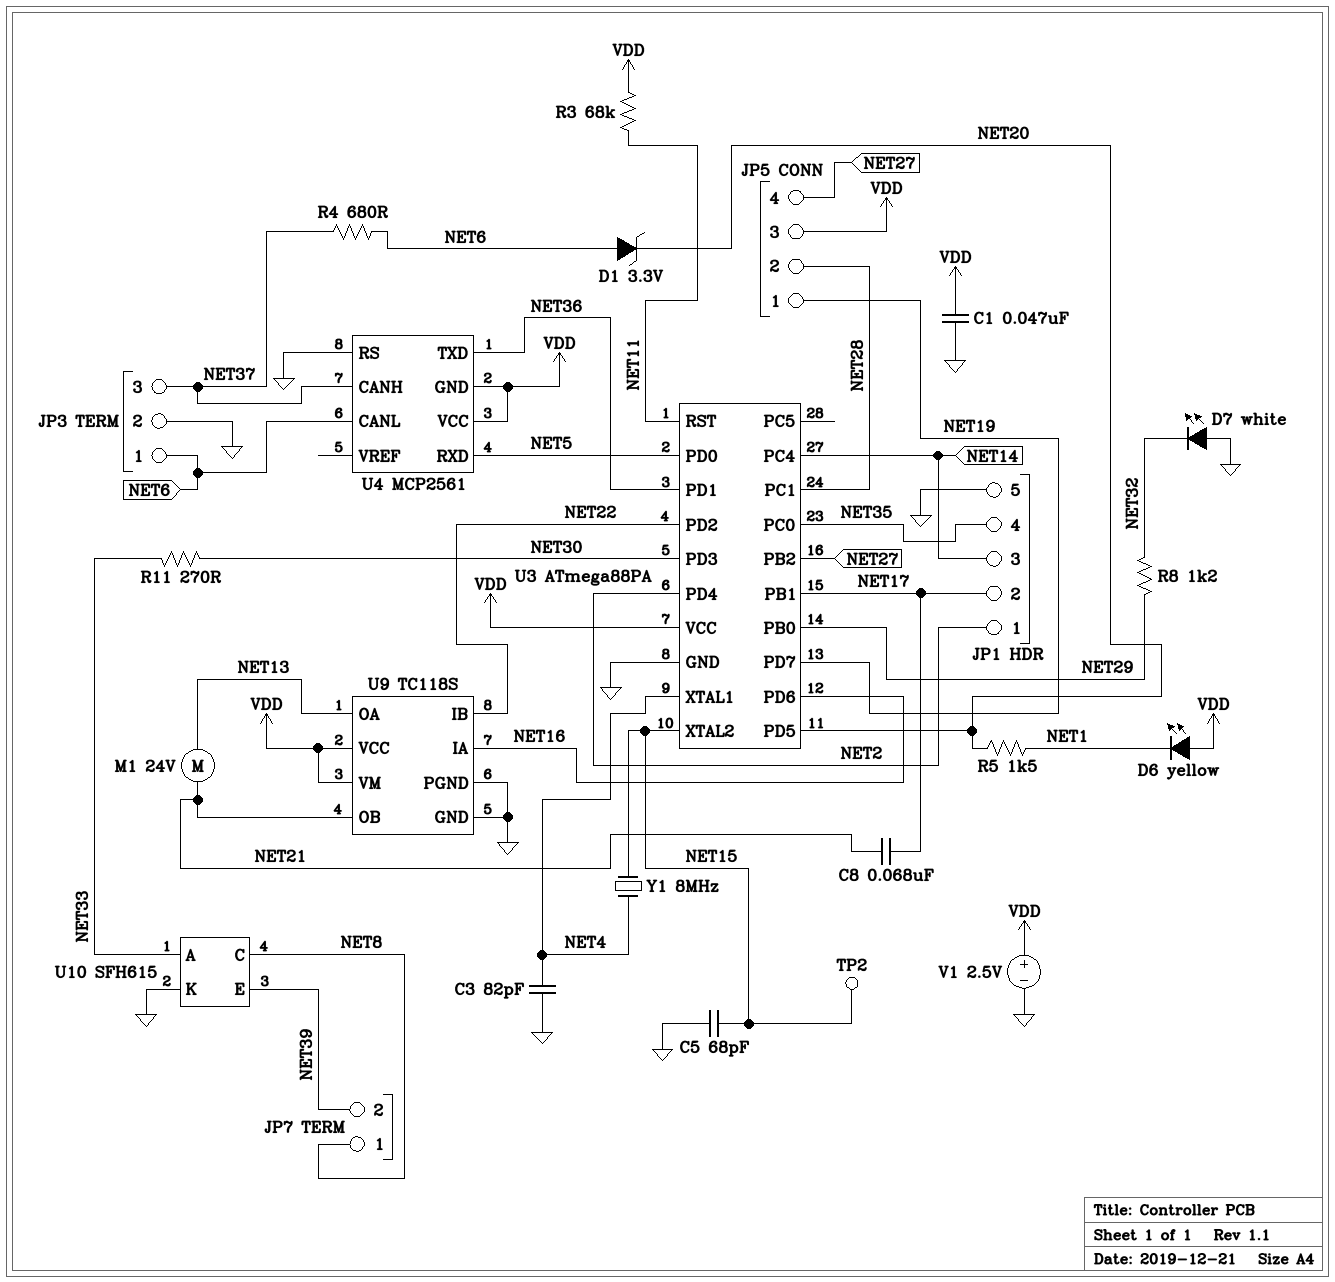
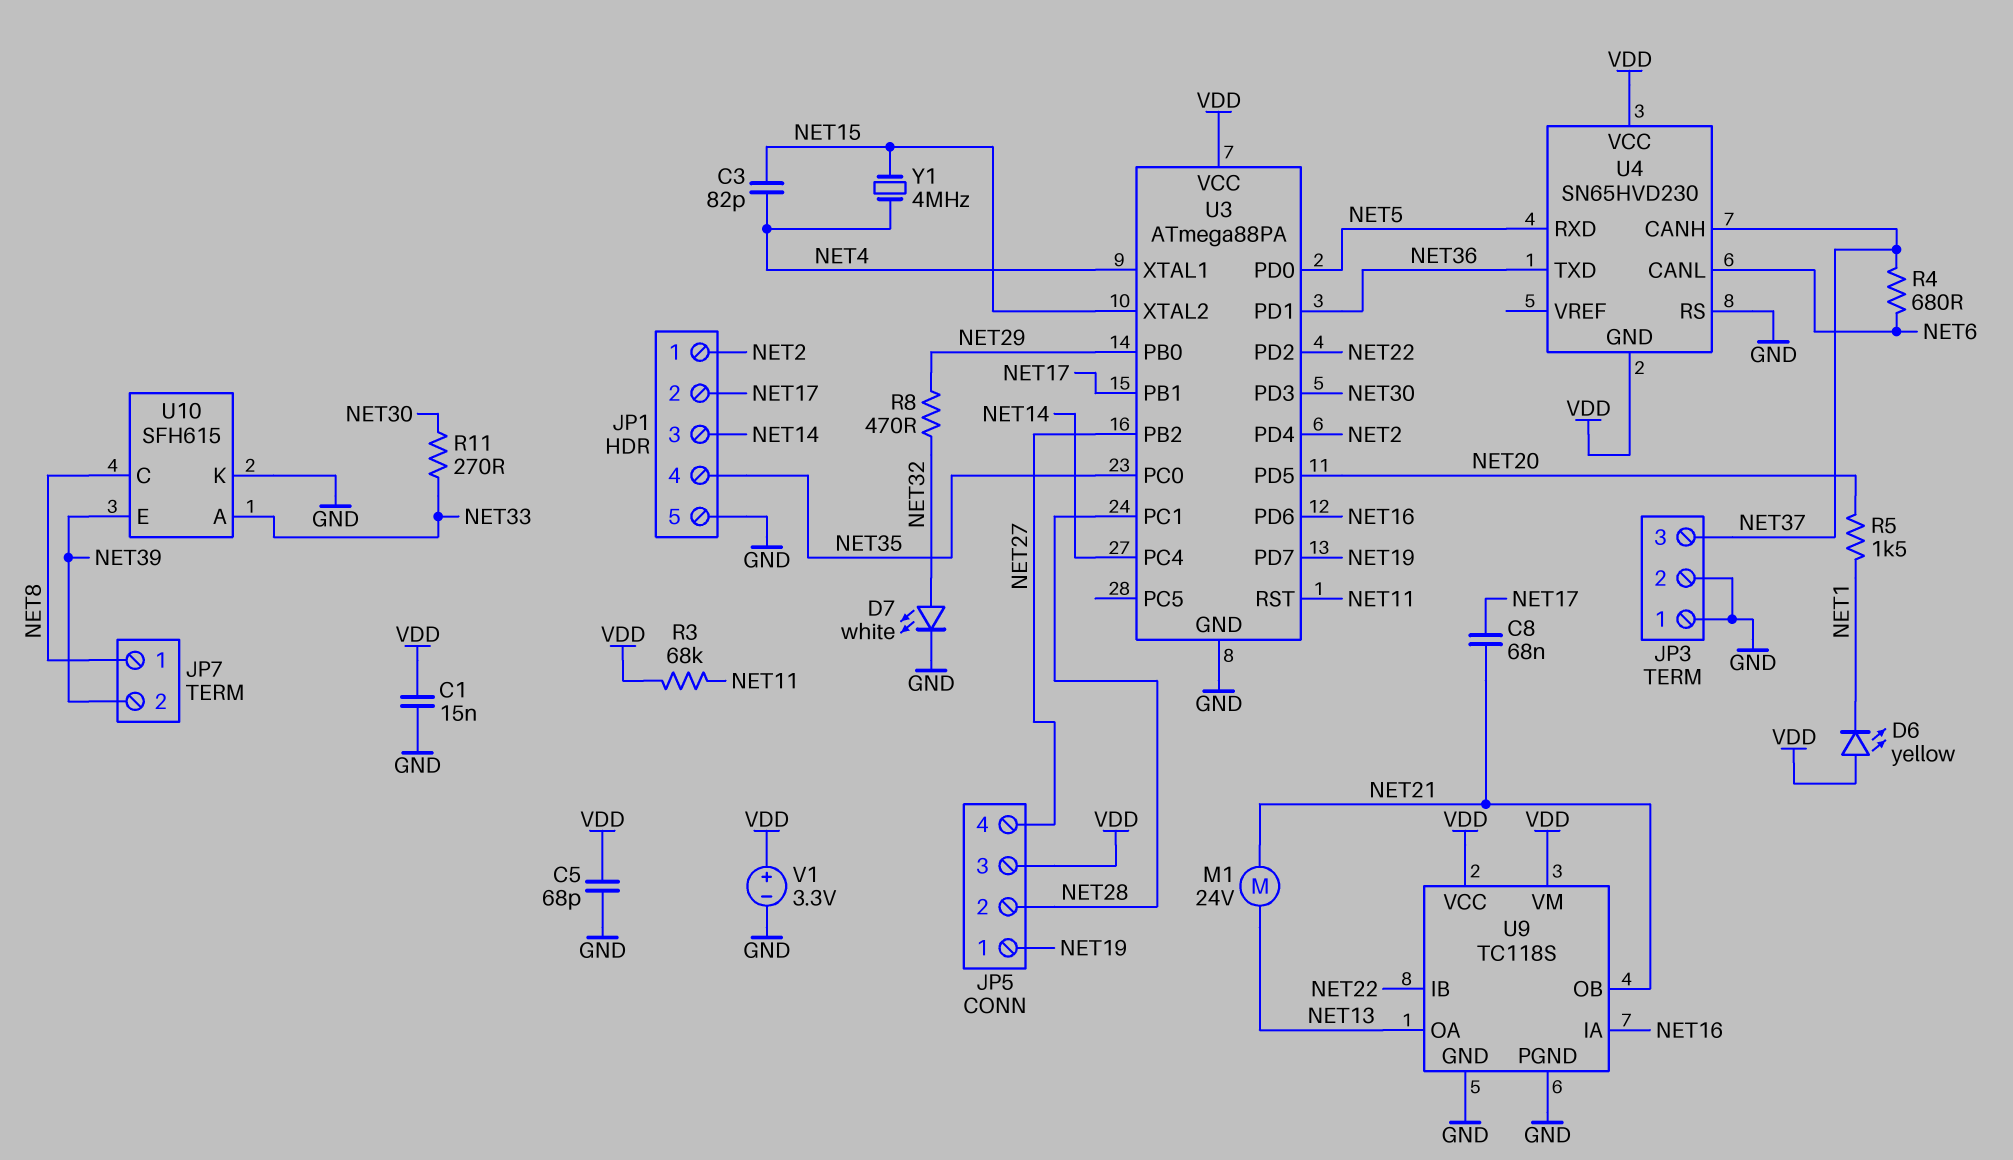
C1: 47nF (GND, VDD) -> 15nF (GND, VDD)
C3: 82pF (GND, NET4) -> 82pF (NET4, NET15)
C5: 68pF (GND, NET15) -> 68pF (GND, VDD)
D1: zener 3.3V (A NET6, K NET20) -> none
D7: LED white (A GND, K NET32) -> LED white (A NET32, K GND)
JP3 pin 1: NET6 -> GND
R8: 1.2k (NET29, NET32) -> 470 (NET29, NET32)
TP2: test point (NET15) -> none
U4: MCP2561 -> SN65HVD230
V1: 2.5V (plus VDD, minus GND) -> 3.3V (plus VDD, minus GND)
Y1: 8MHz (NET4, NET15) -> 4MHz (NET4, NET15)

